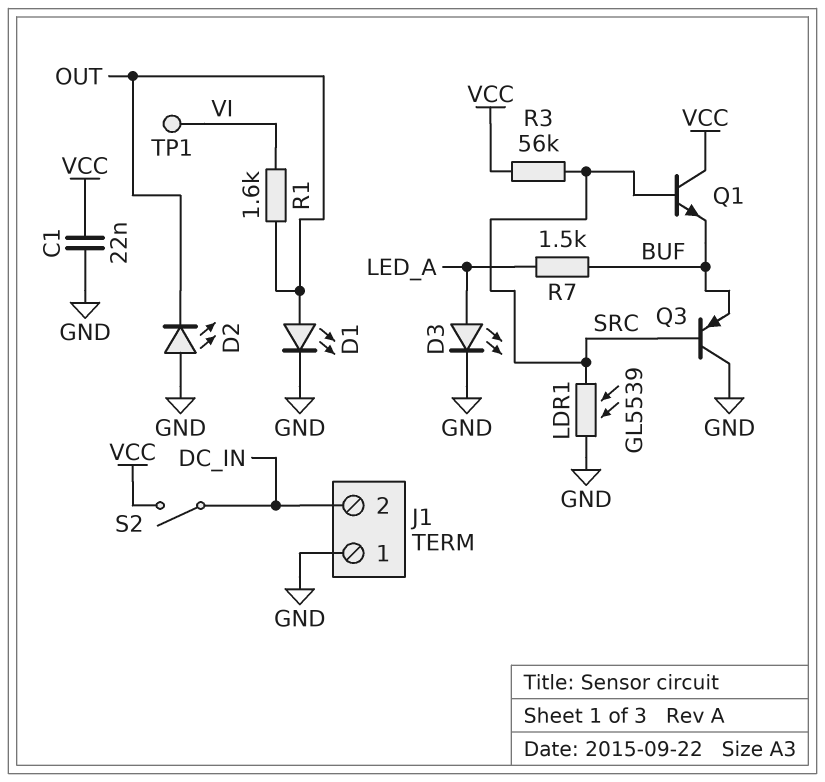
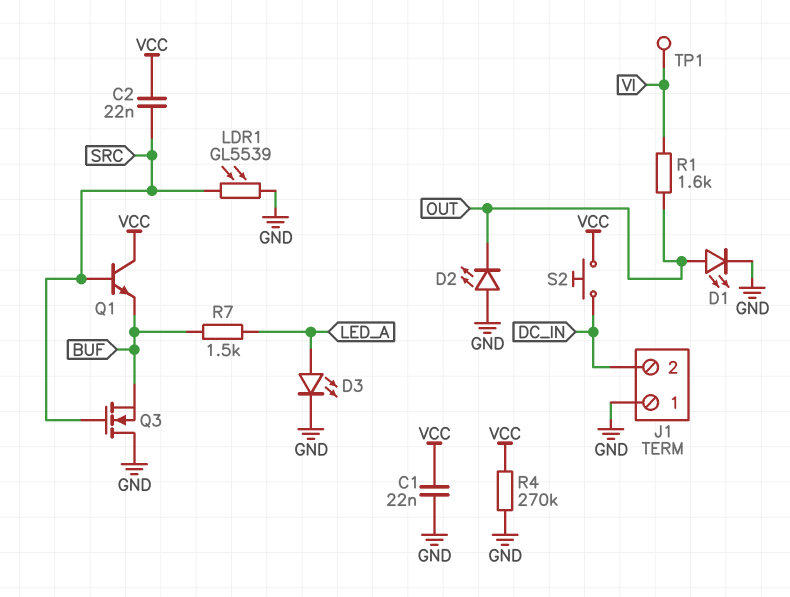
C2: none -> 22nF (SRC, VCC)
Q3: PNP (B SRC, C GND, E BUF) -> NMOS (G SRC, D GND, S BUF)
R3: 56k (SRC, VCC) -> none
R4: none -> 270k (GND, VCC)
S2: switch (DC_IN, VCC) -> button (DC_IN, VCC)

